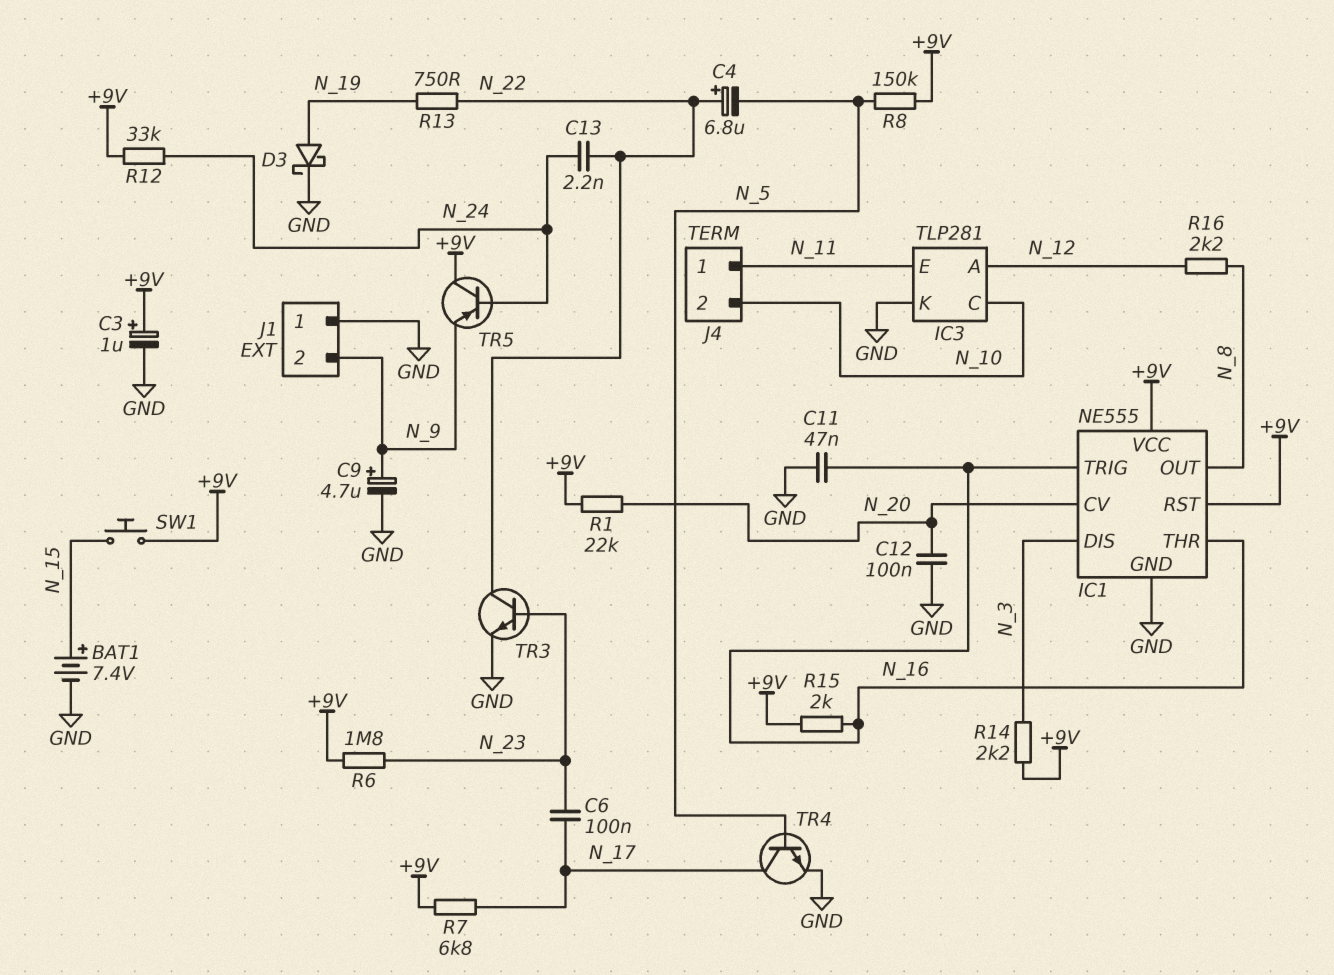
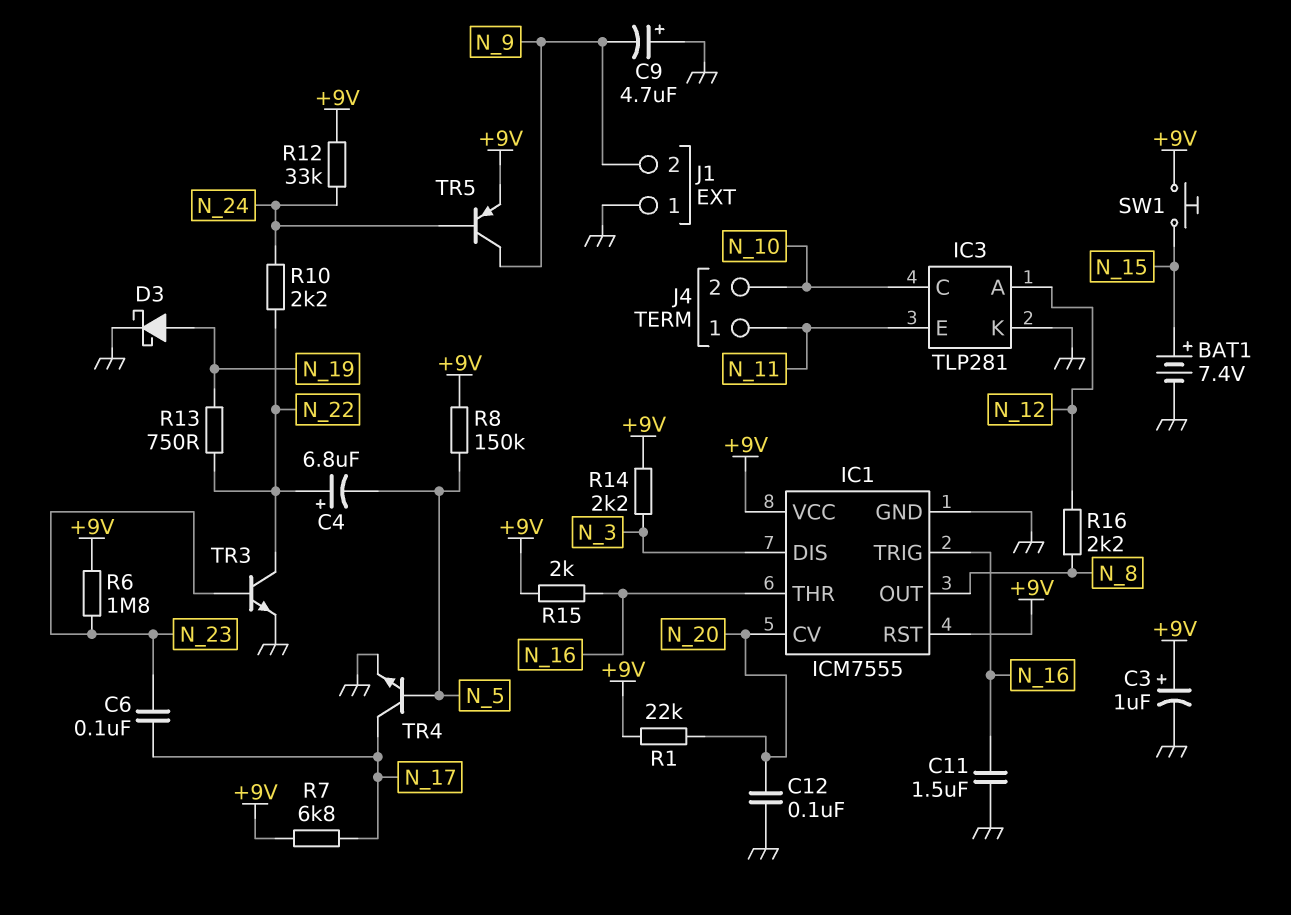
C9: 4.7uF (plus N_9, minus GND) -> 4.7uF (plus GND, minus N_9)
C11: 47nF (GND, N_16) -> 1.5uF (GND, N_16)
C13: 2.2nF (N_22, N_24) -> none
IC1: NE555 -> ICM7555
R10: none -> 2.2k (N_22, N_24)
TR5: PNP (B N_24, C +9V, E N_9) -> PNP (B N_24, C N_9, E +9V)

